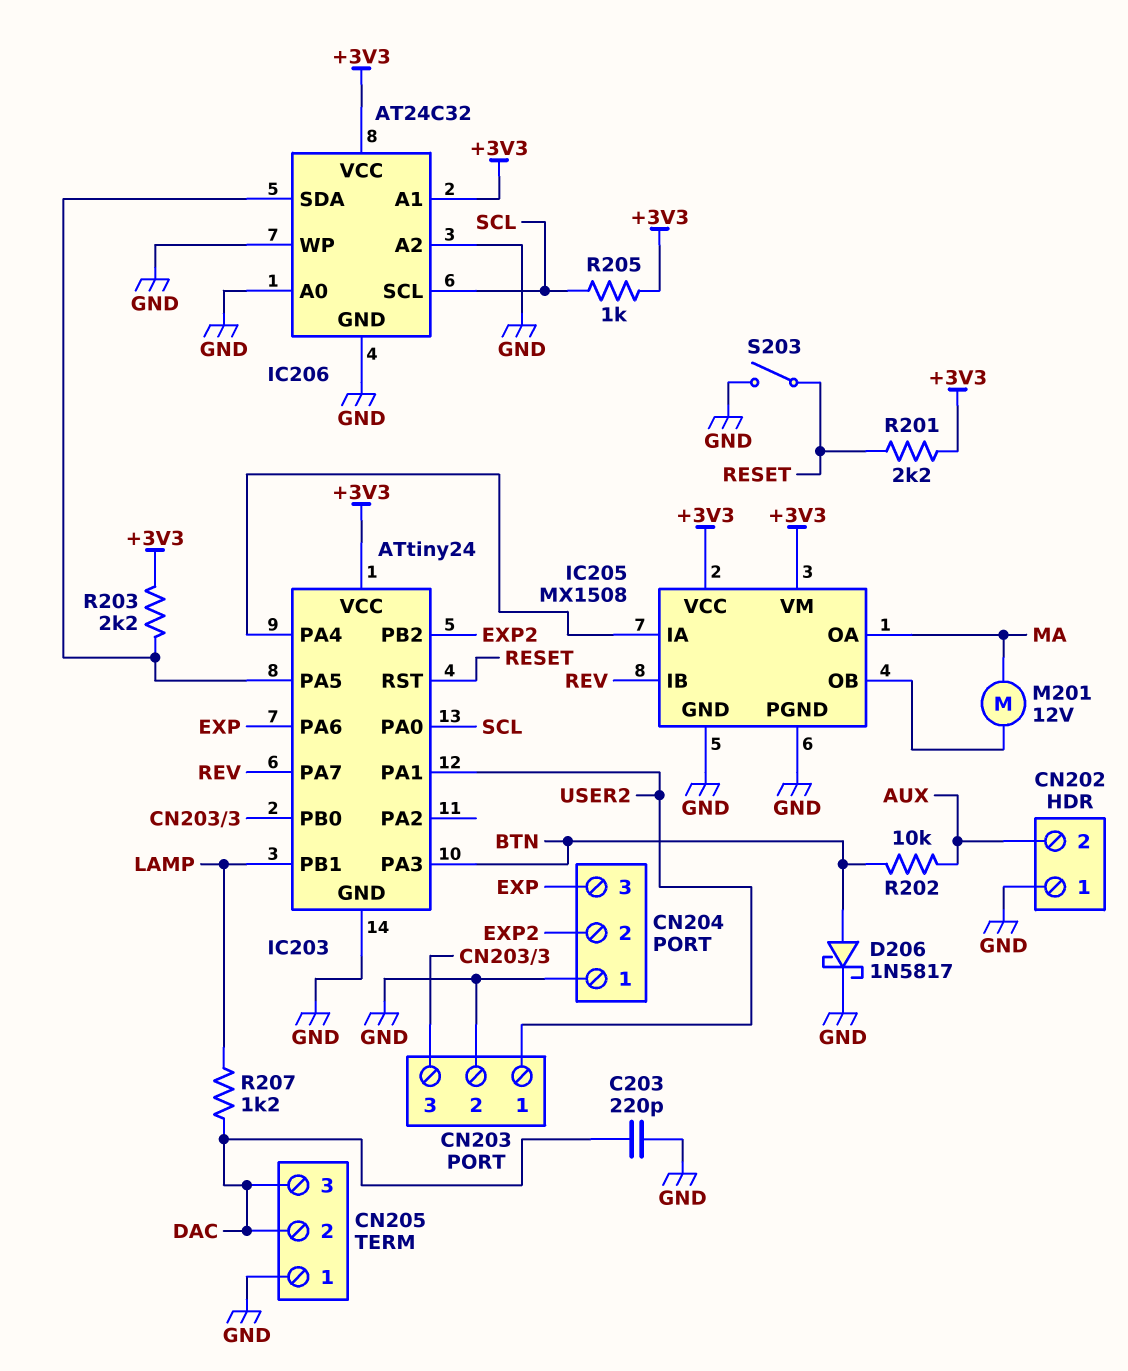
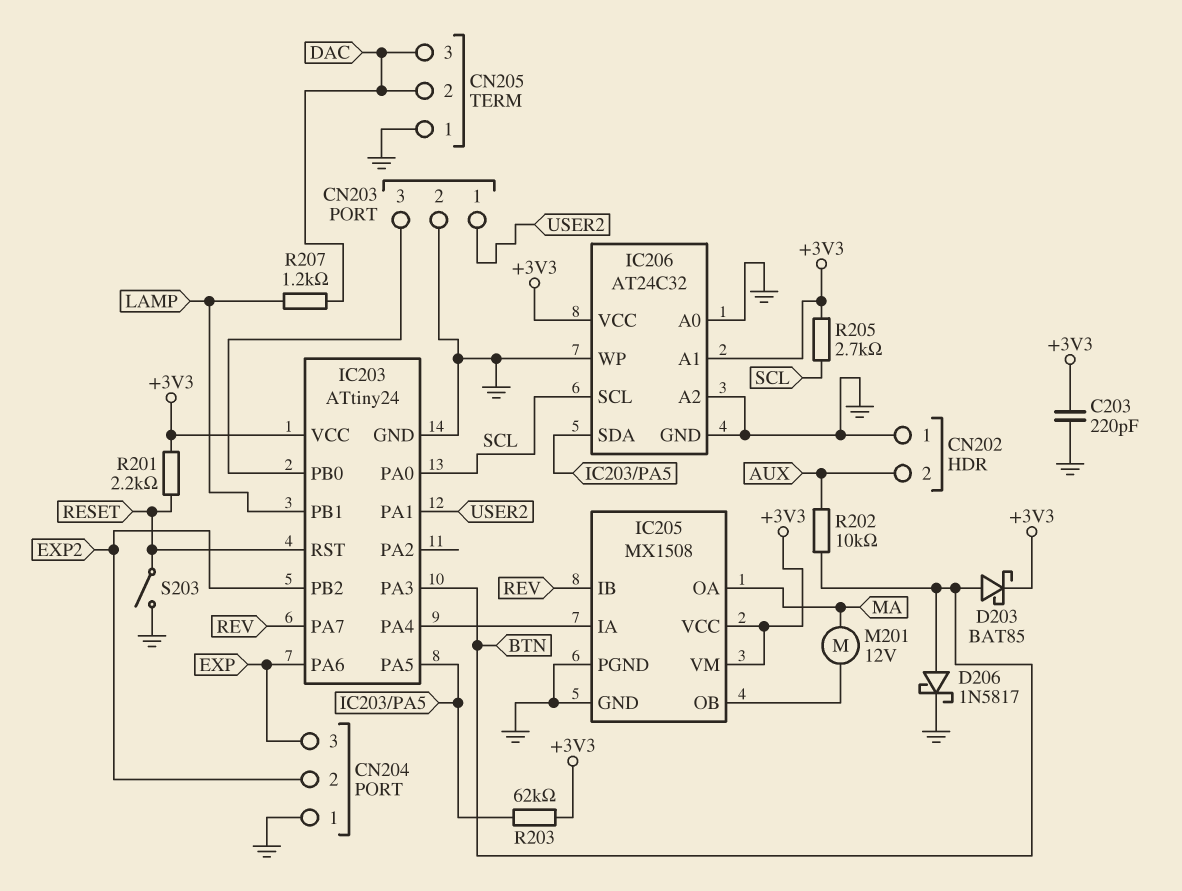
C203: 220pF (DAC, GND) -> 220pF (+3V3, GND)
D203: none -> schottky BAT85 (A BTN, K +3V3)
R203: 2.2k (+3V3, IC203/PA5) -> 62k (+3V3, IC203/PA5)
R205: 1k (+3V3, SCL) -> 2.7k (+3V3, SCL)

